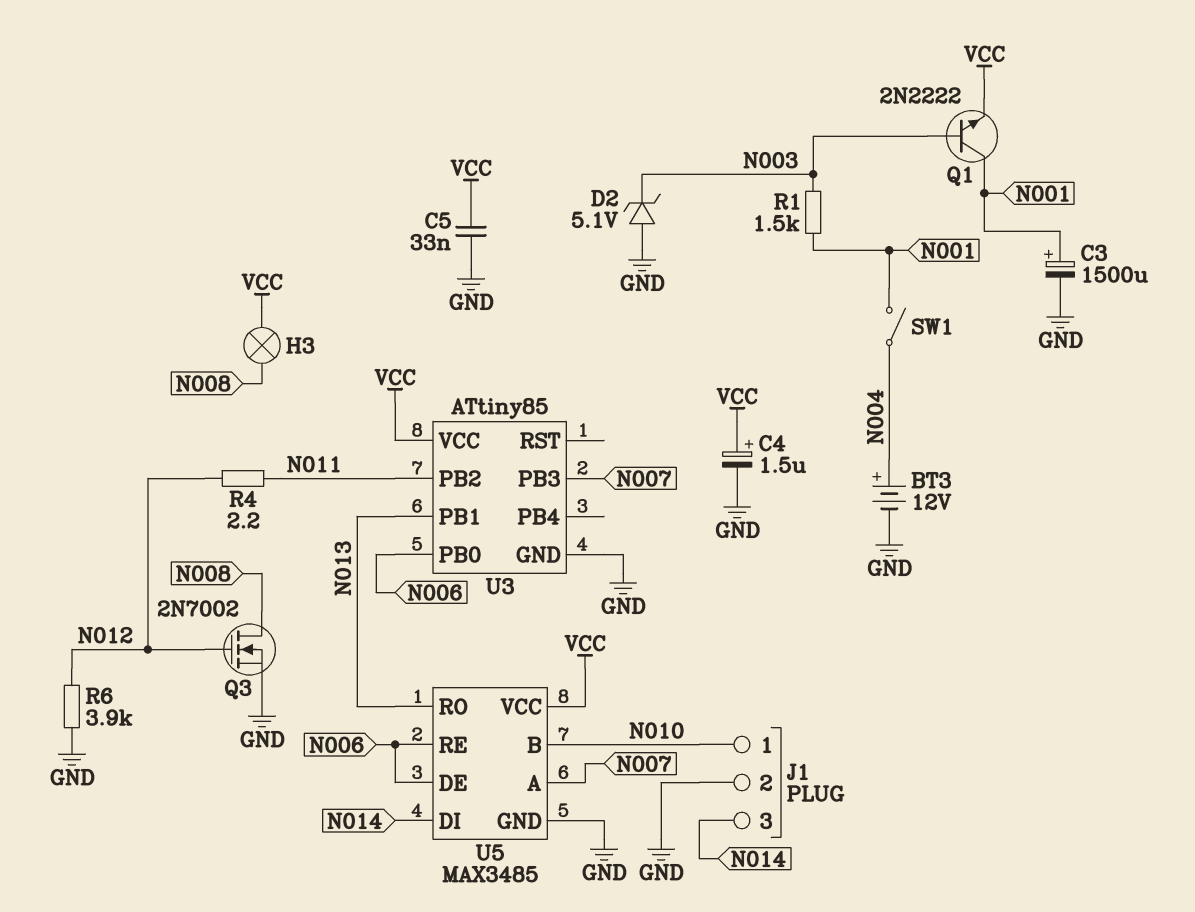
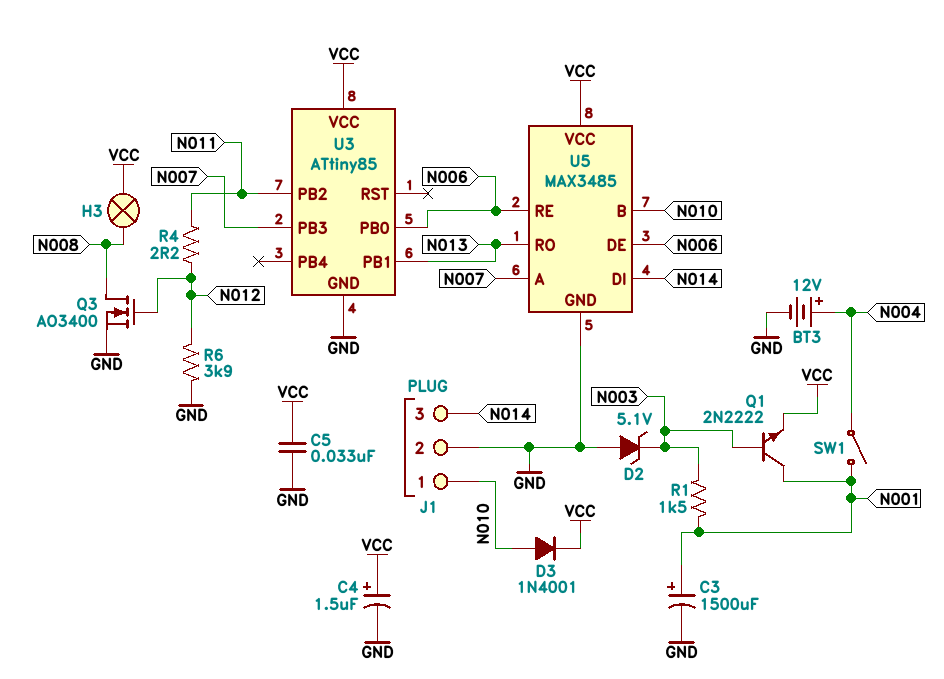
D3: none -> diode 1N4001 (A N010, K VCC)
Q3: NMOS 2N7002 (G N012, D N008, S GND) -> NMOS AO3400 (G N012, D N008, S GND)

